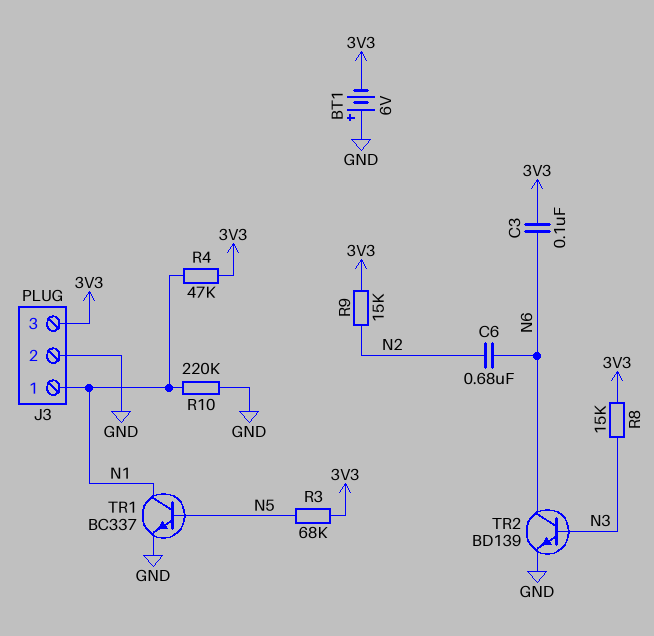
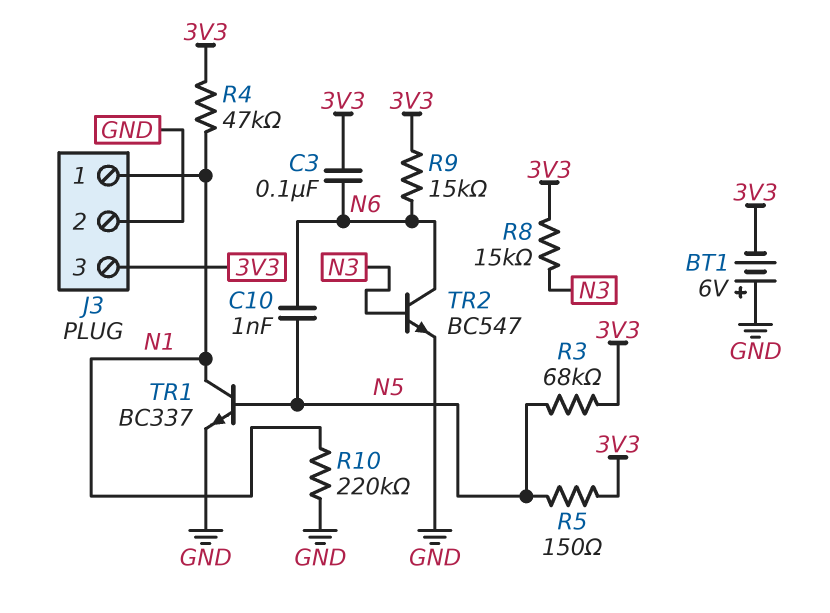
C6: 680nF (N2, N6) -> none
C10: none -> 1nF (N5, N6)
R5: none -> 150 (3V3, N5)
R9: 15k (3V3, N2) -> 15k (3V3, N6)
TR2: NPN BD139 (B N3, C N6, E GND) -> NPN BC547 (B N3, C N6, E GND)

